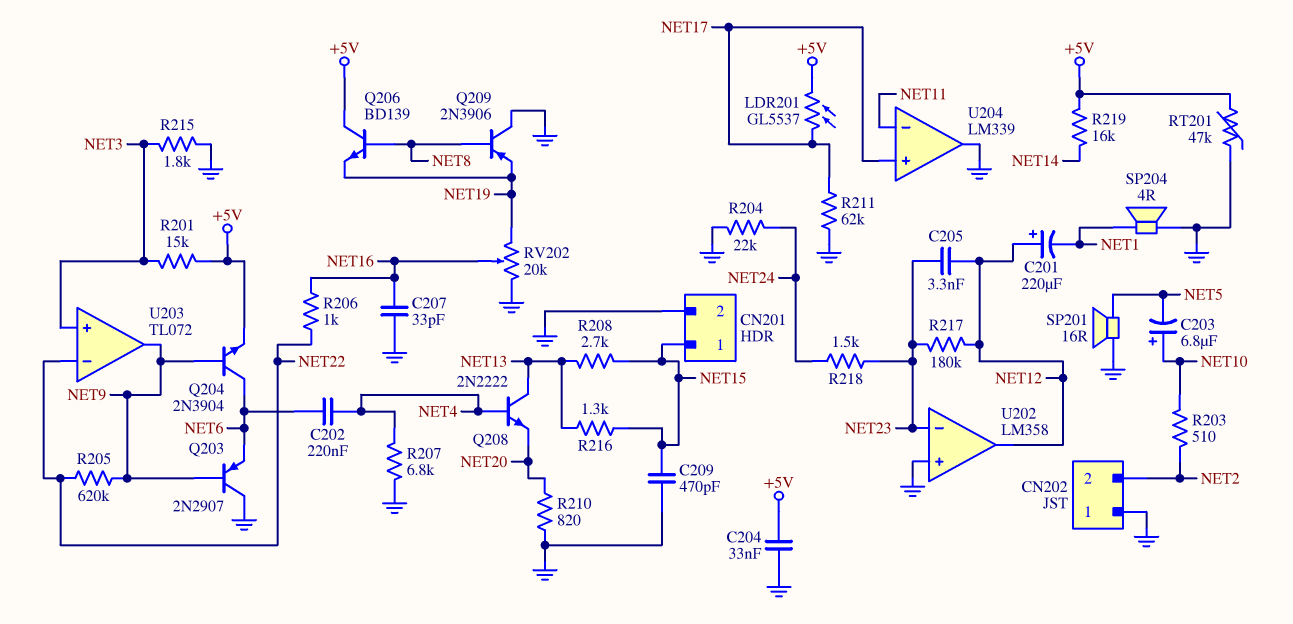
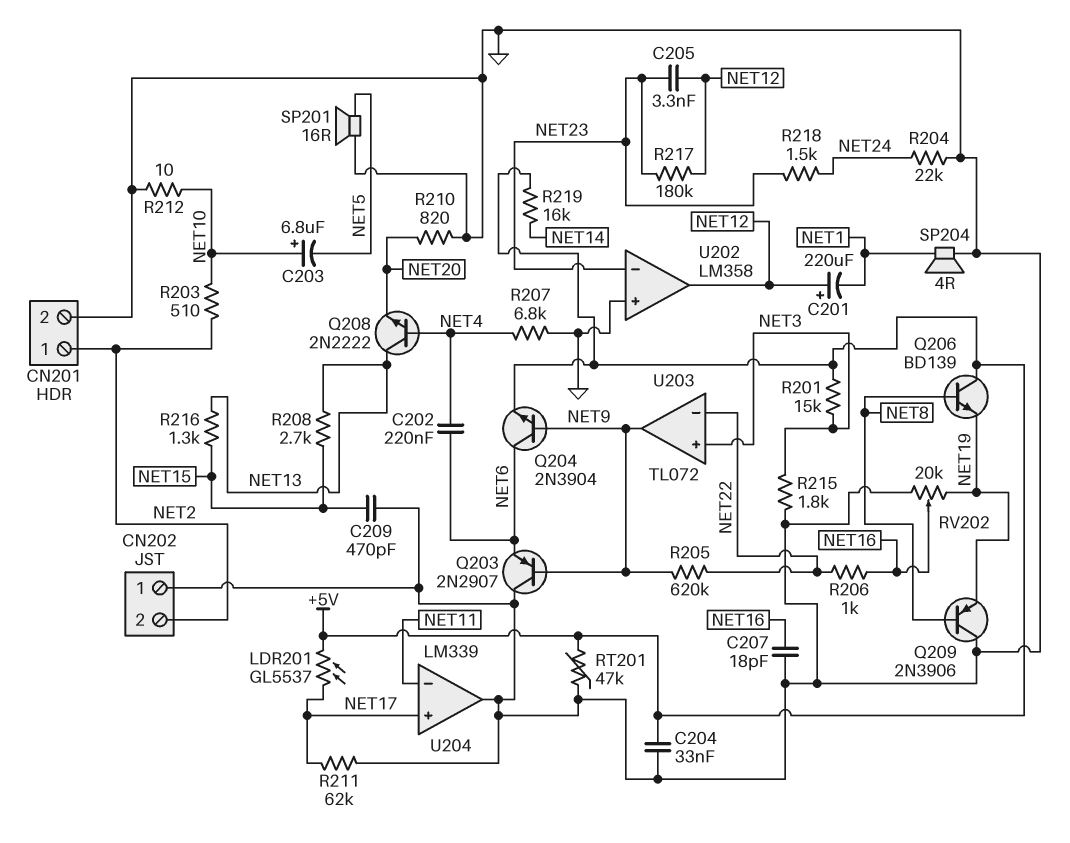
C207: 33pF (GND, NET16) -> 18pF (GND, NET16)
CN201 pin 1: NET15 -> NET2
R212: none -> 10 (GND, NET10)

